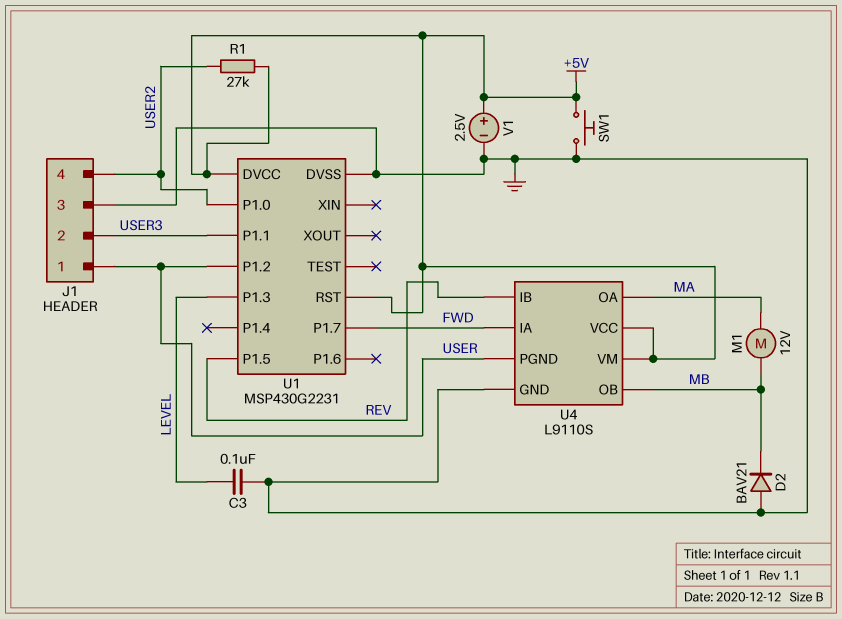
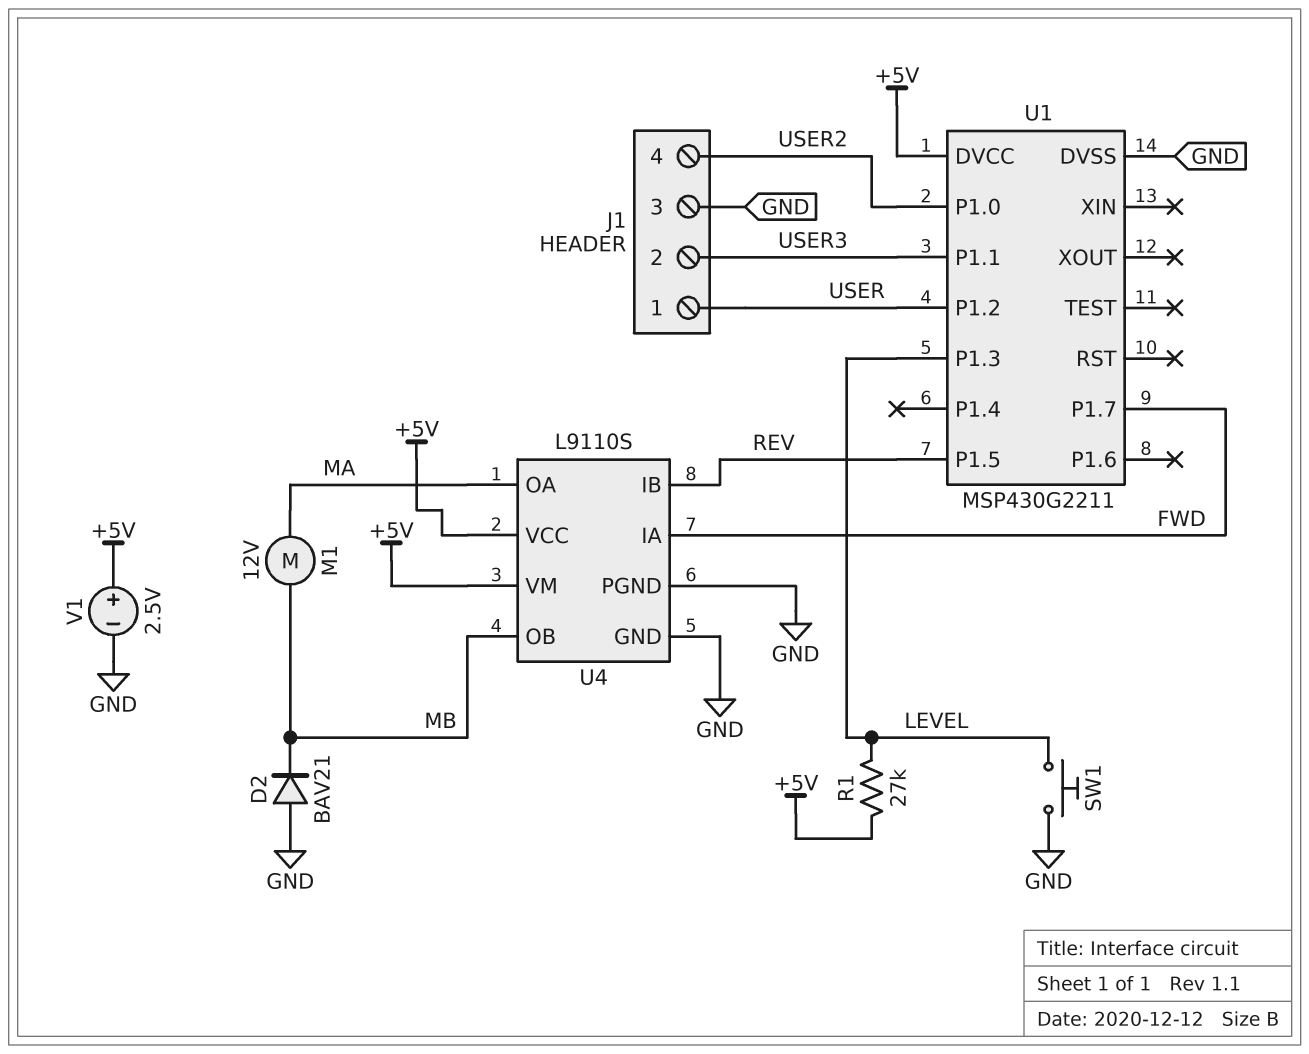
C3: 100nF (GND, LEVEL) -> none
R1: 27k (+5V, USER2) -> 27k (+5V, LEVEL)
SW1: button (+5V, GND) -> button (GND, LEVEL)
U1: MSP430G2231 -> MSP430G2211
U1 pin RST: +5V -> none
U4 pin PGND: USER -> GND

